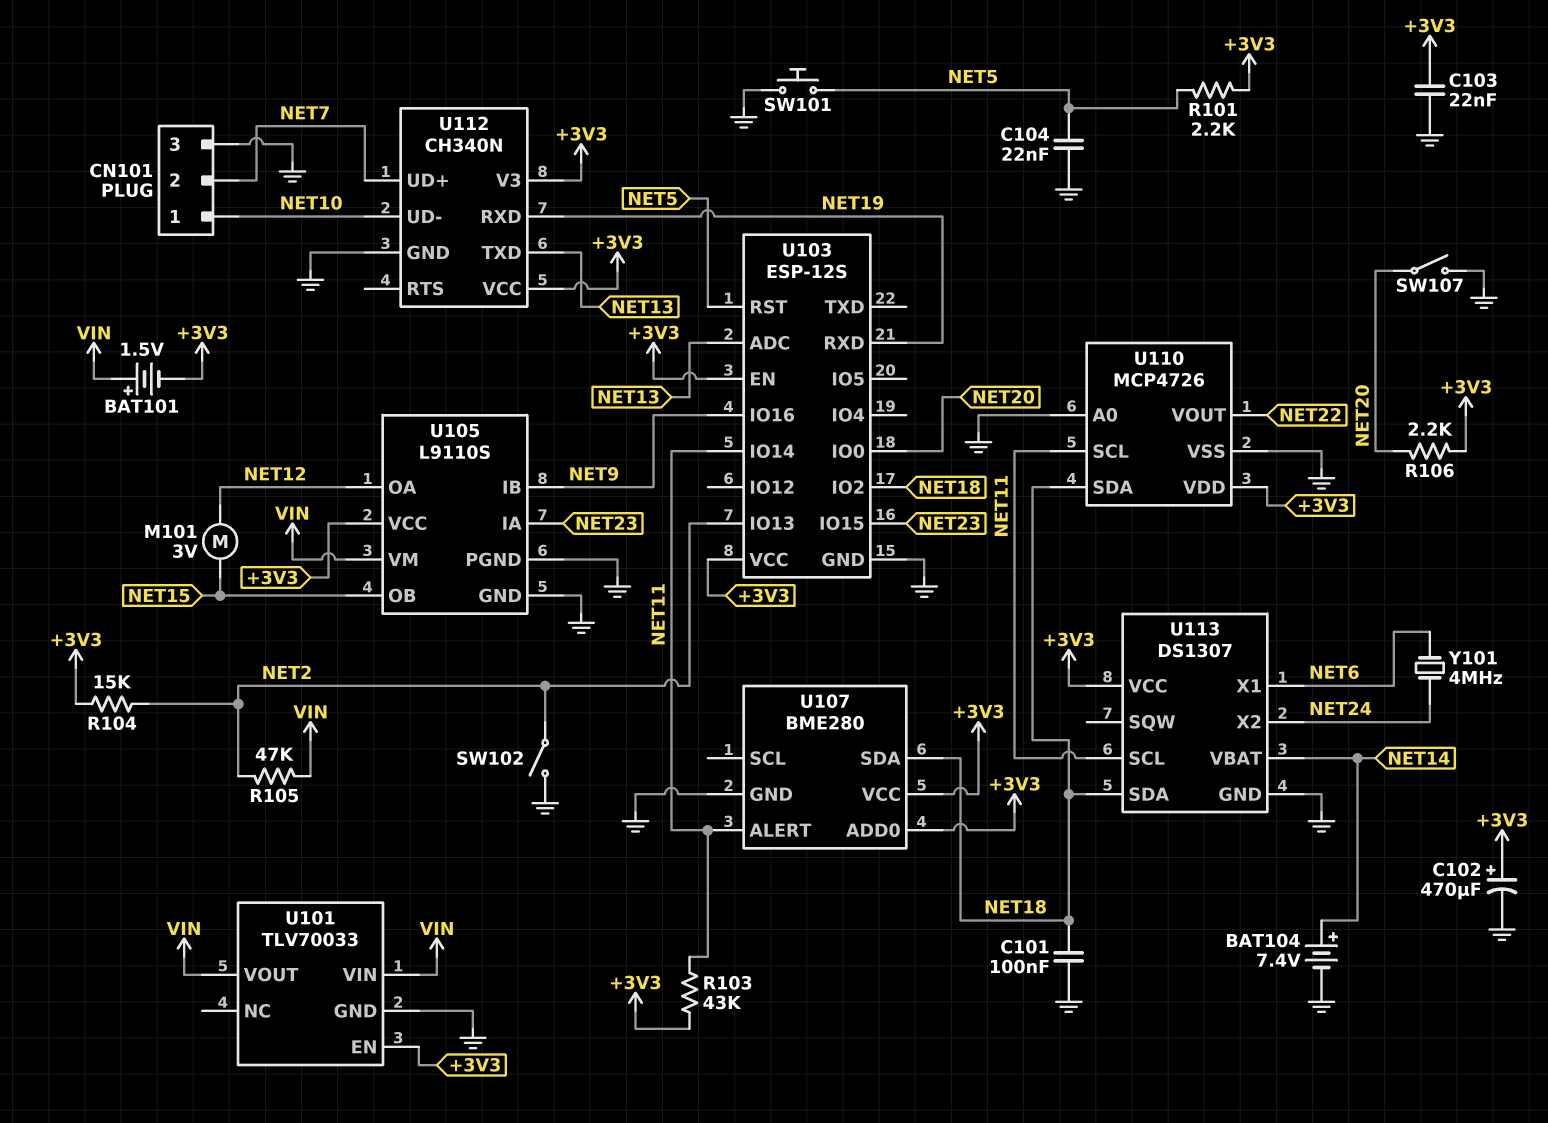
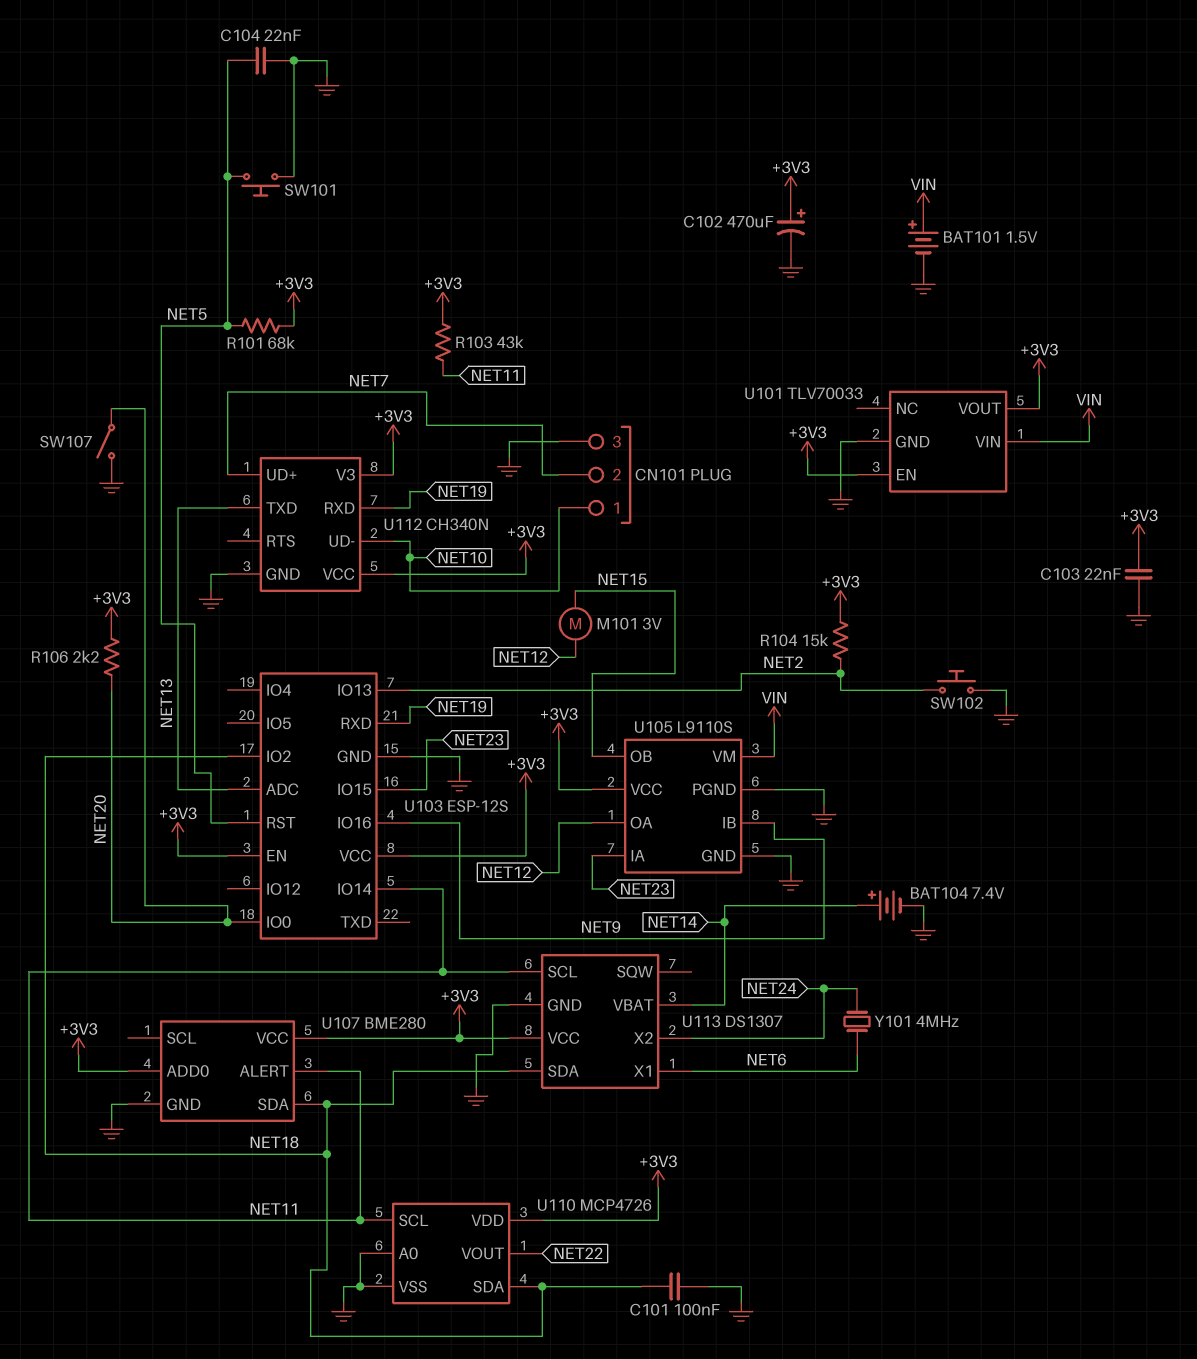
BAT101: 1.5V (plus VIN, minus +3V3) -> 1.5V (plus VIN, minus GND)
R101: 2.2k (+3V3, NET5) -> 68k (+3V3, NET5)
R105: 47k (NET2, VIN) -> none
SW102: switch (GND, NET2) -> button (GND, NET2)
U101 pin VOUT: VIN -> +3V3

